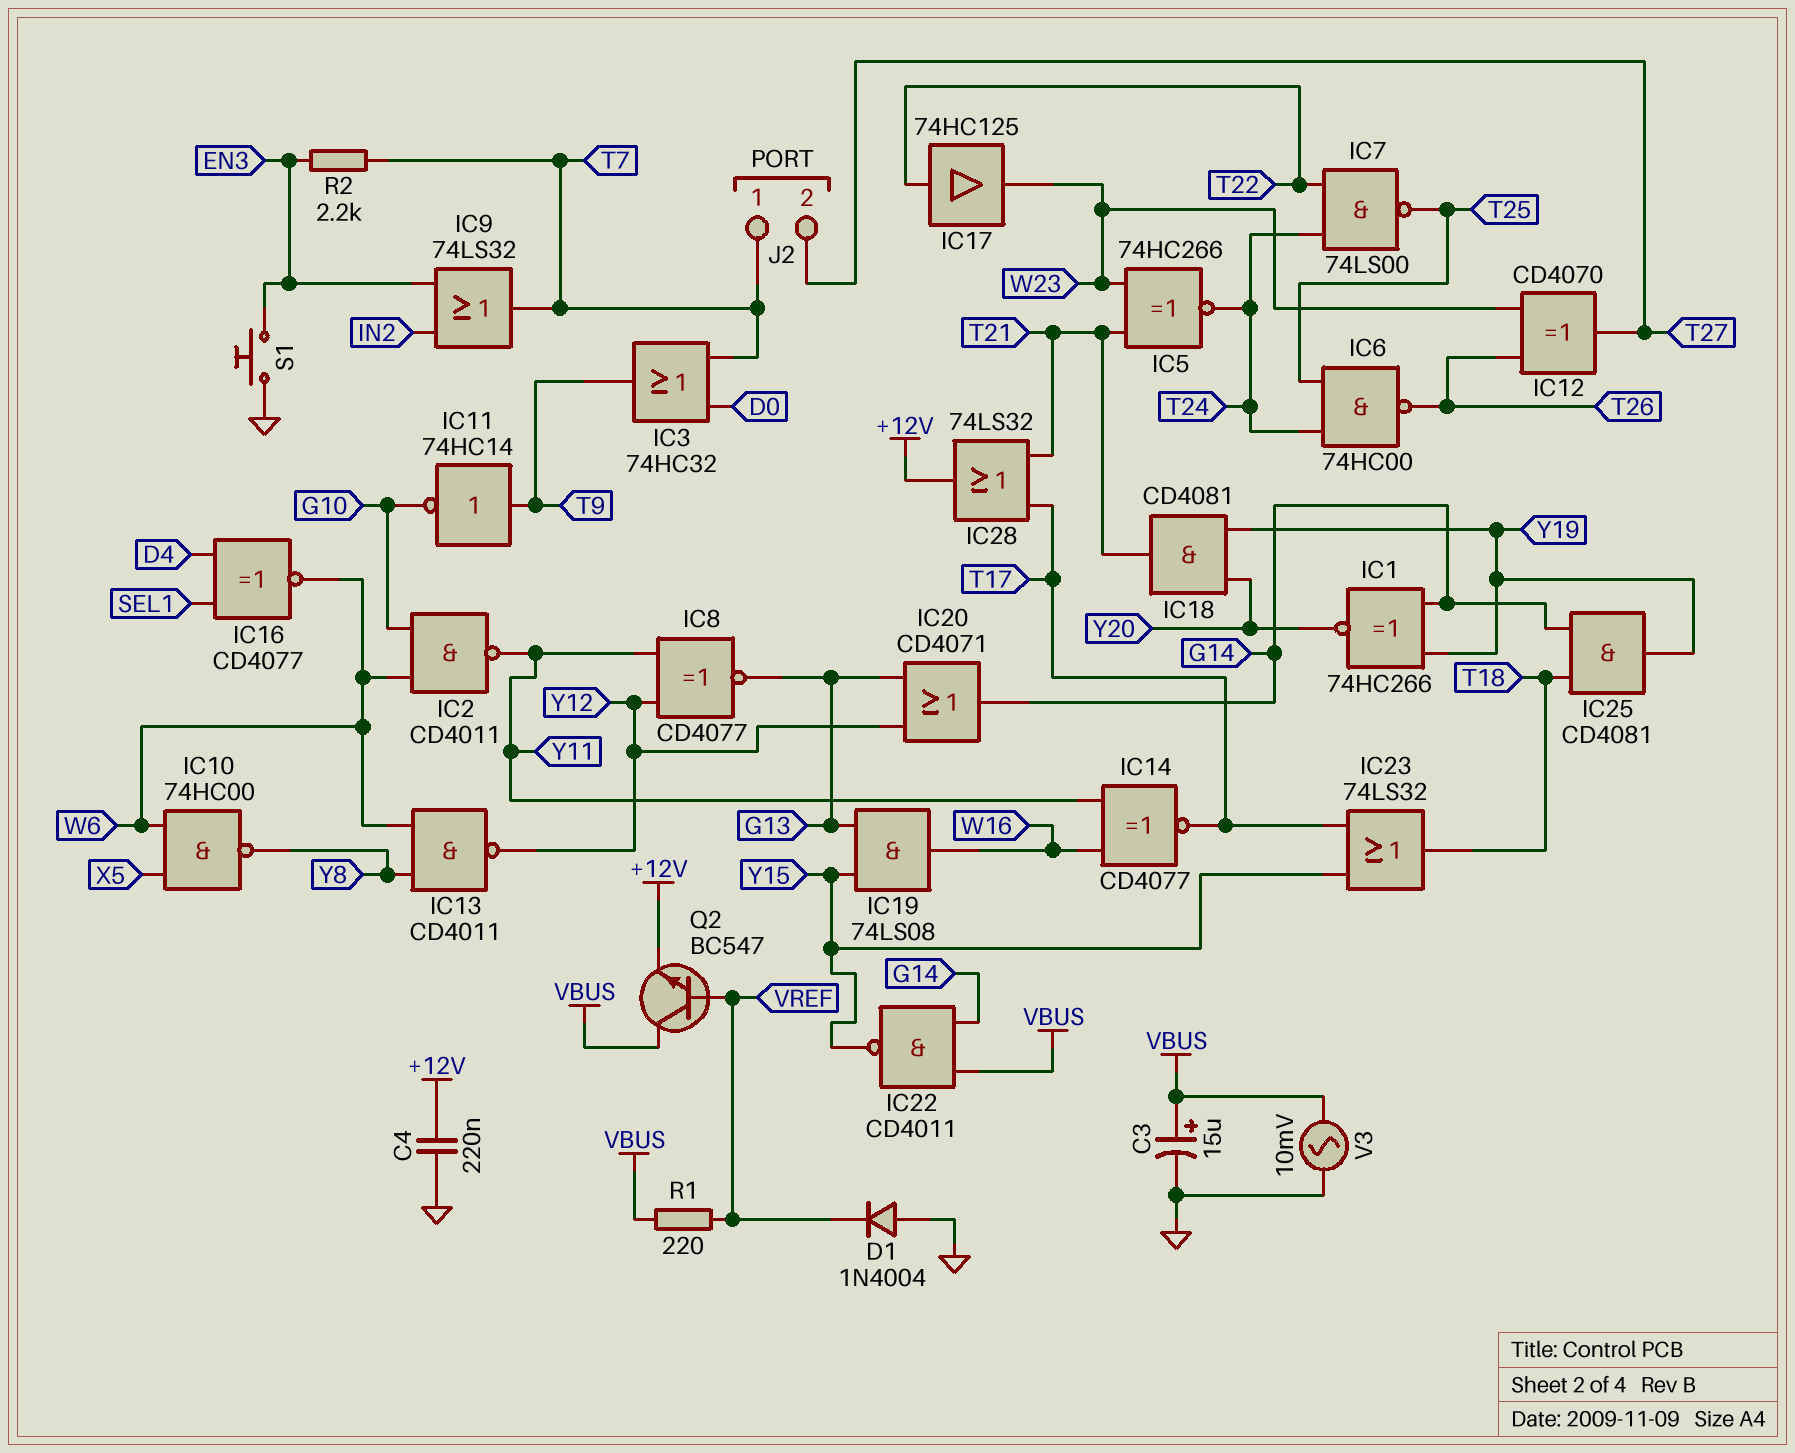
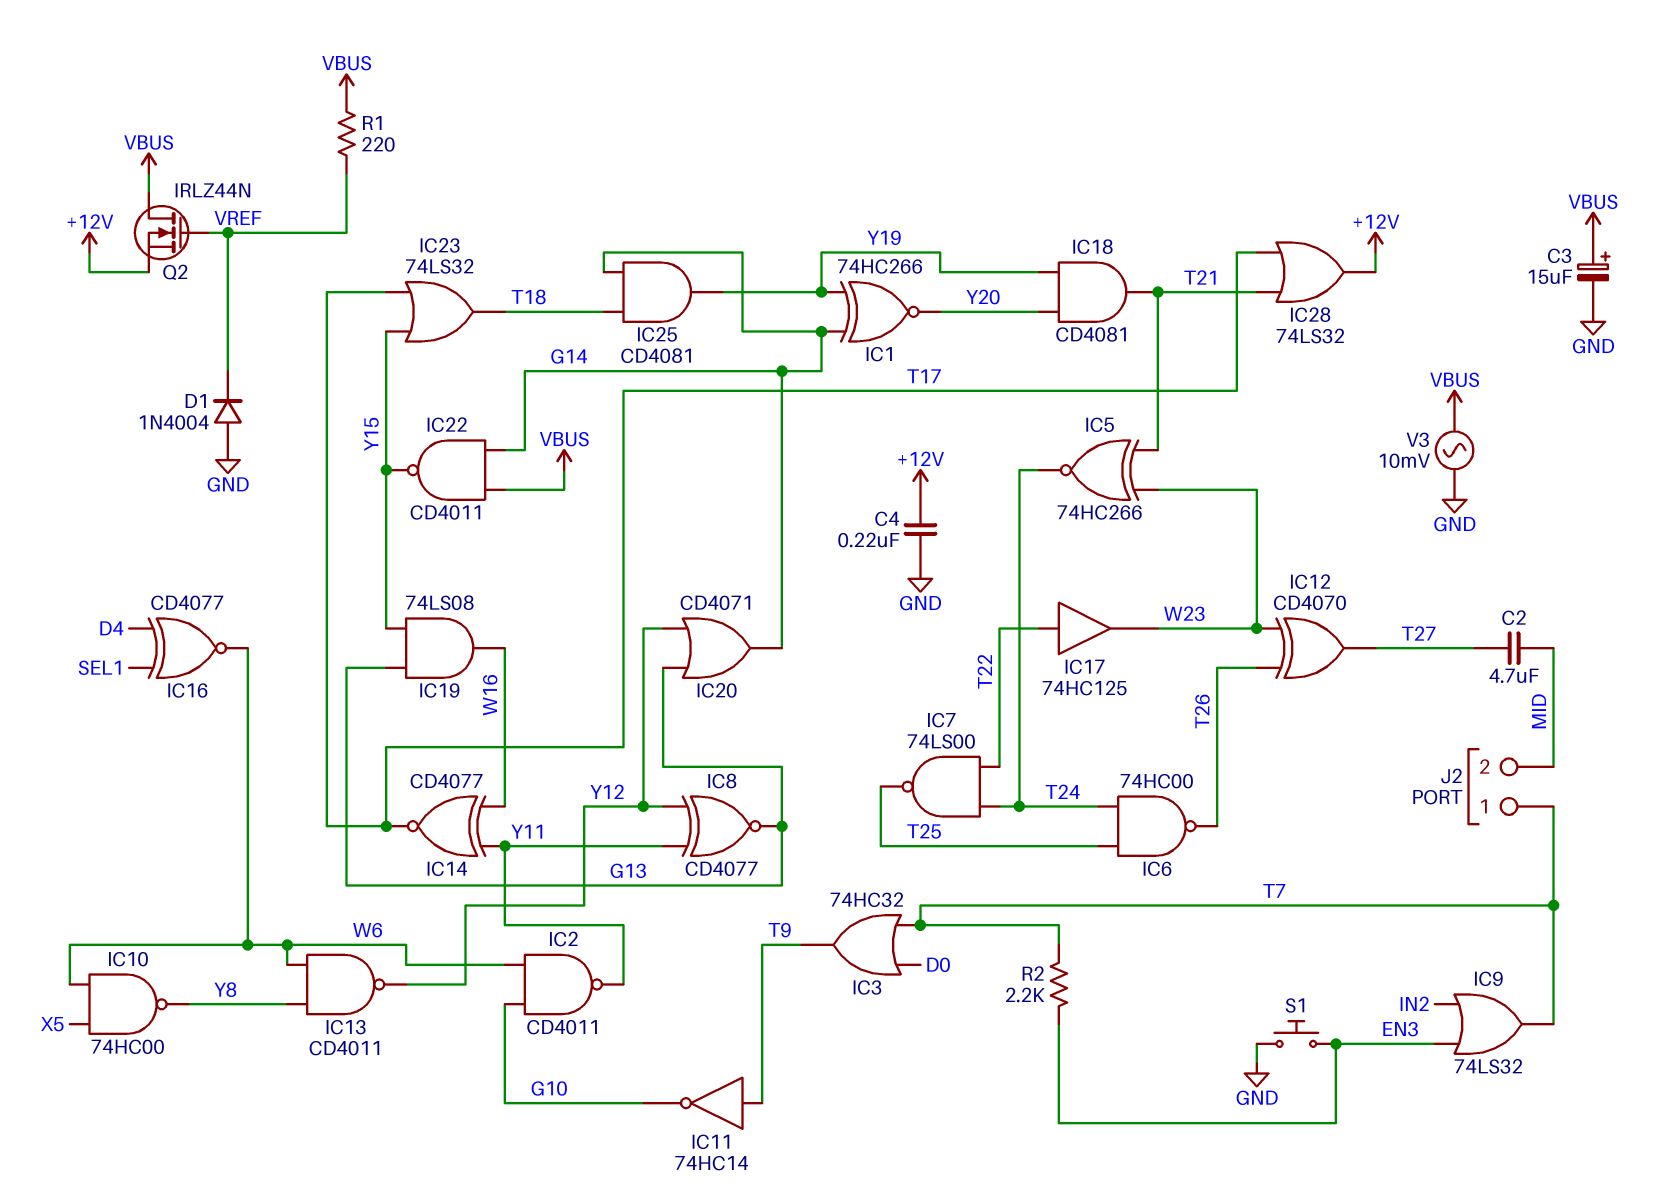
C2: none -> 4.7uF (MID, T27)
J2 pin 2: T27 -> MID
Q2: NPN BC547 (B VREF, C VBUS, E +12V) -> NMOS IRLZ44N (G VREF, D VBUS, S +12V)

